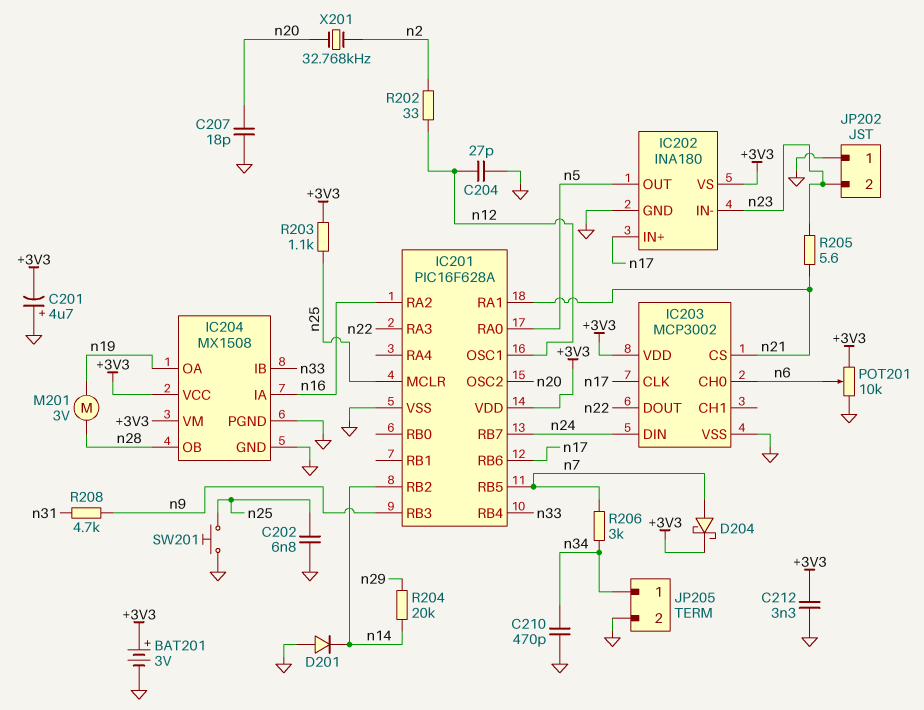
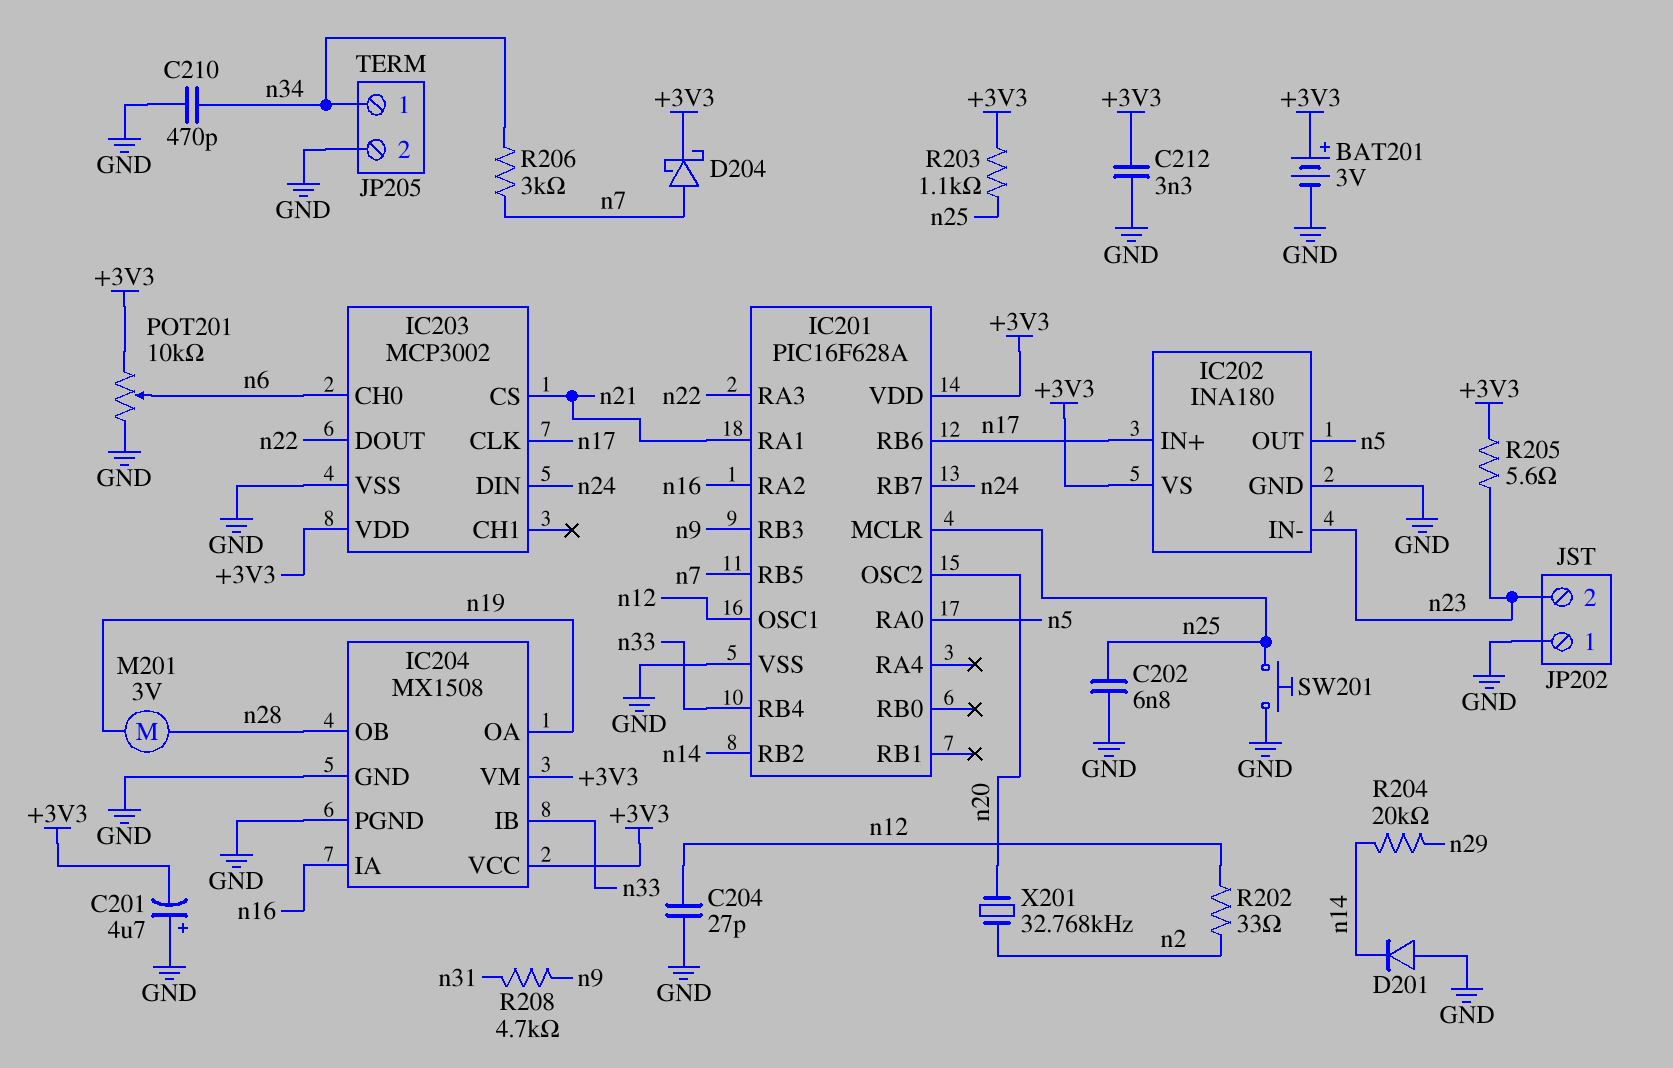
C207: 18pF (GND, n20) -> none
R205: 5.6 (n21, n23) -> 5.6 (+3V3, n23)

